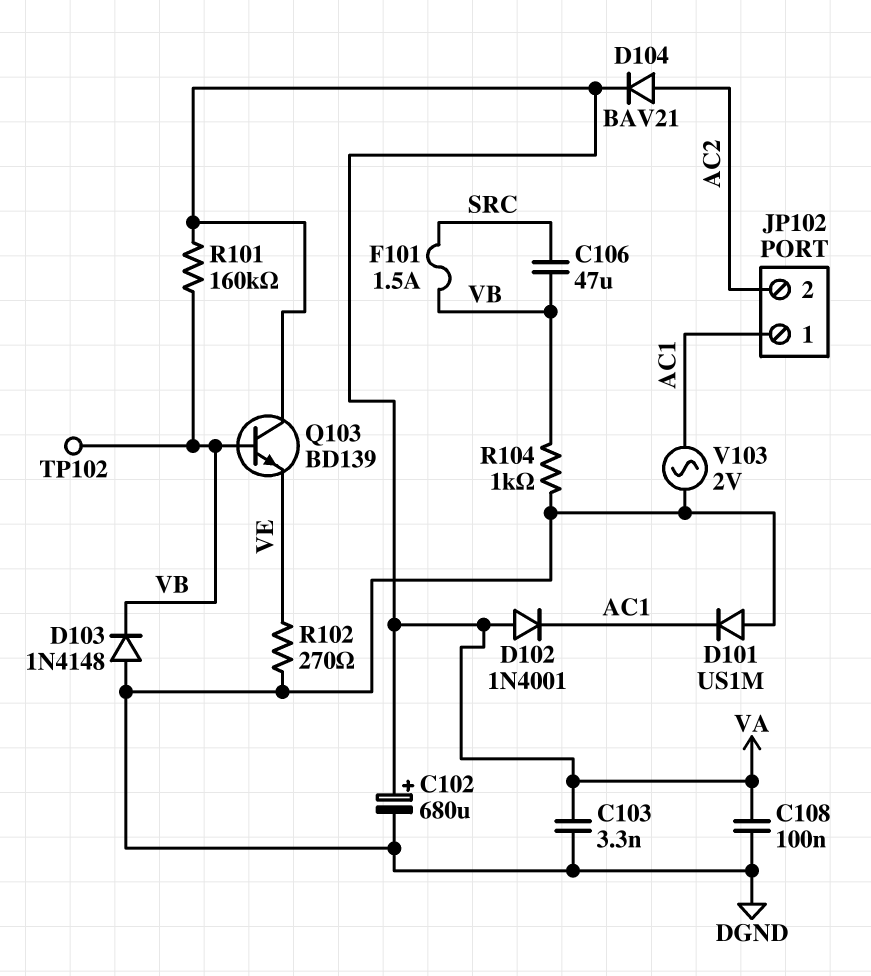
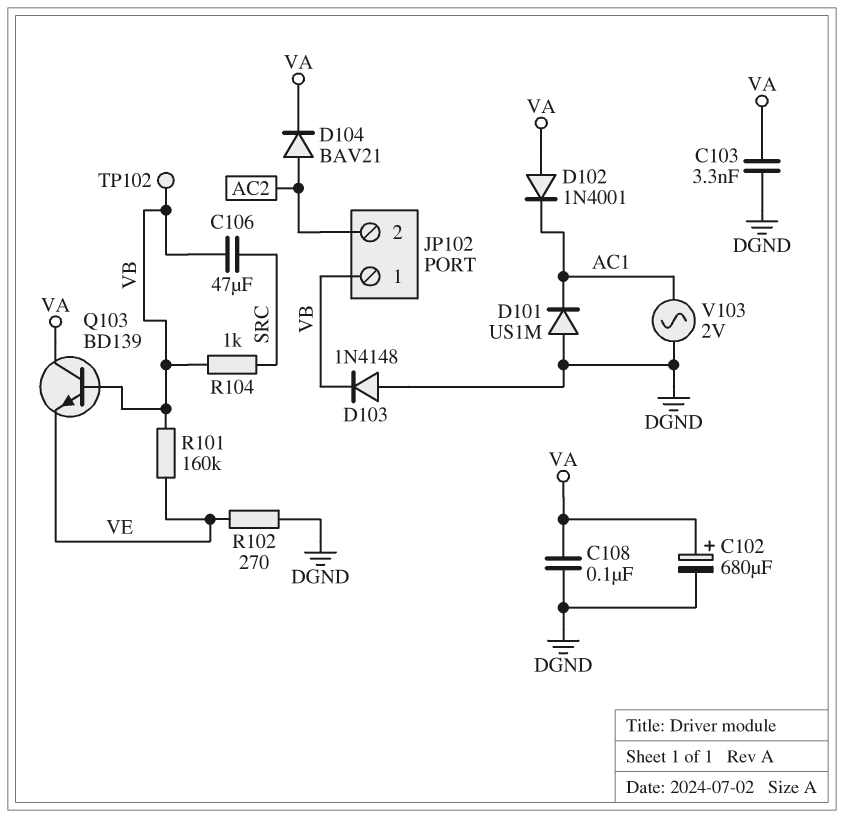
F101: 1.5A (SRC, VB) -> none
JP102 pin 1: AC1 -> VB
R101: 160k (VA, VB) -> 160k (VB, VE)
R104: 1k (DGND, VB) -> 1k (SRC, VB)

